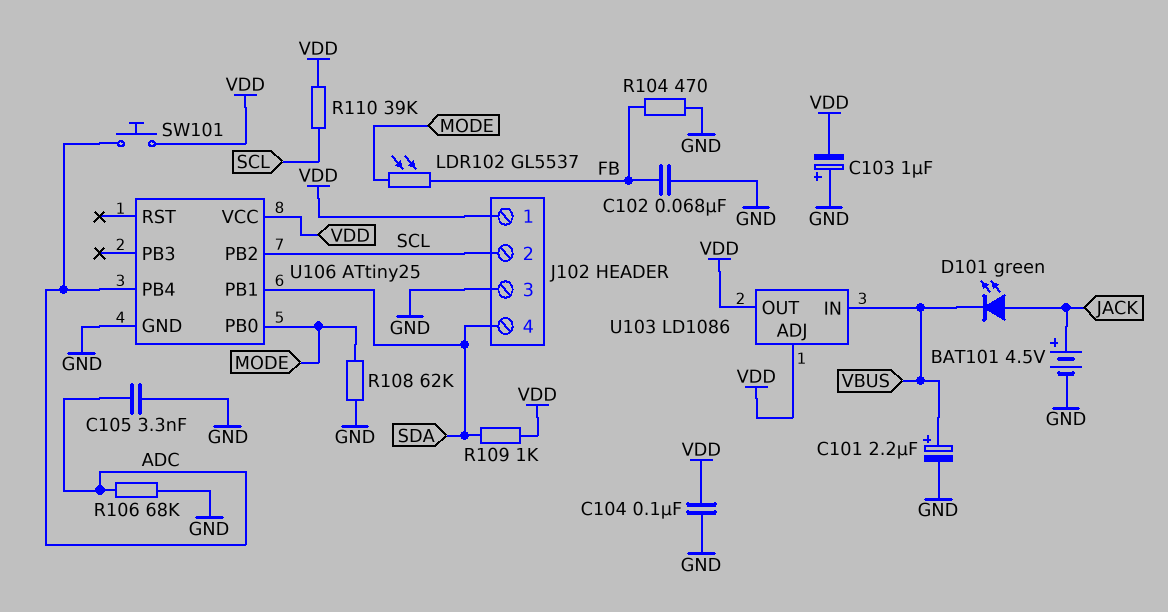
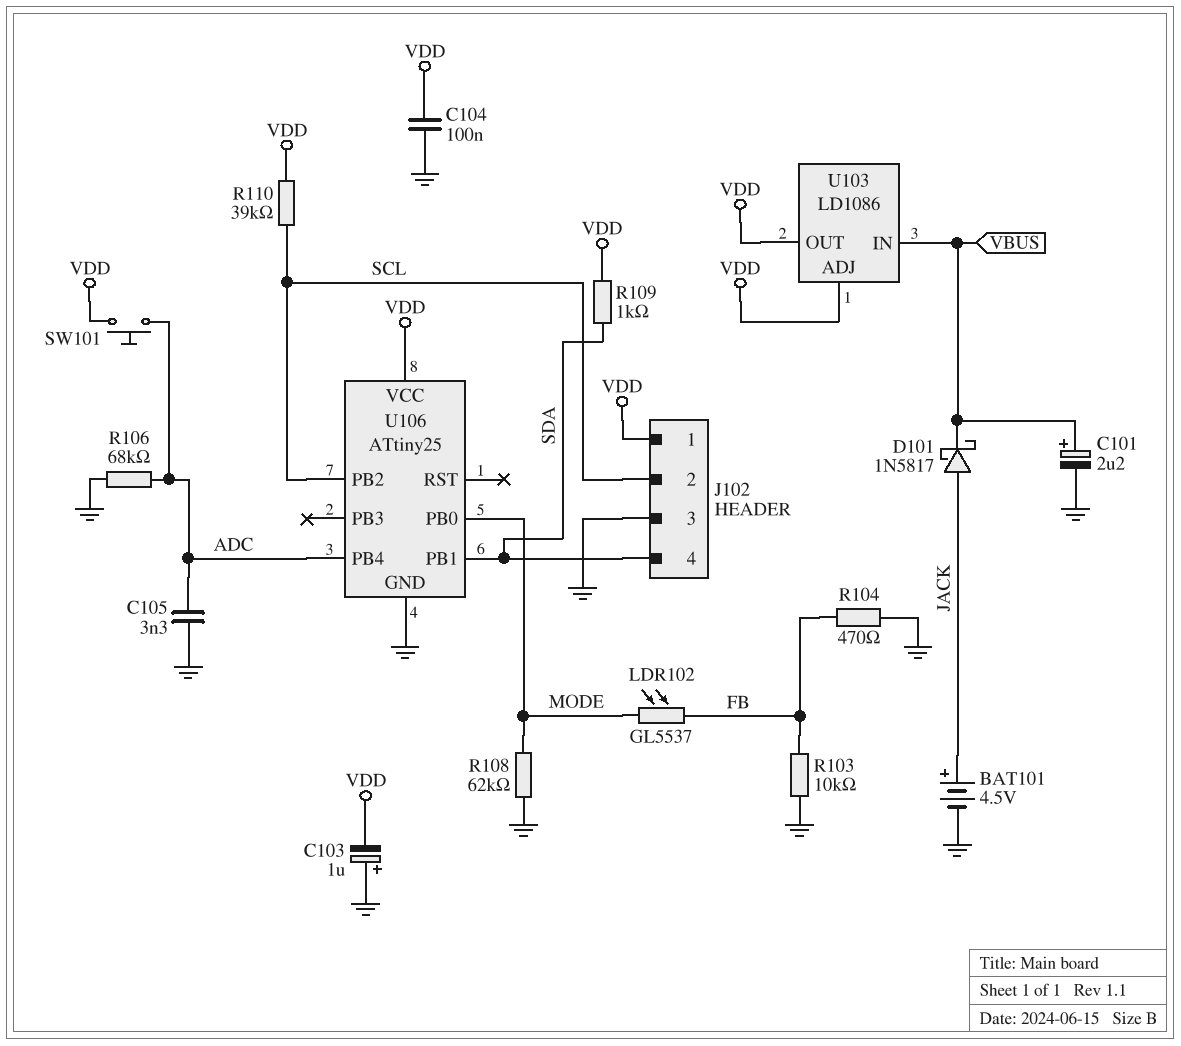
C102: 68nF (FB, GND) -> none
D101: LED green (A JACK, K VBUS) -> schottky 1N5817 (A JACK, K VBUS)
R103: none -> 10k (FB, GND)

